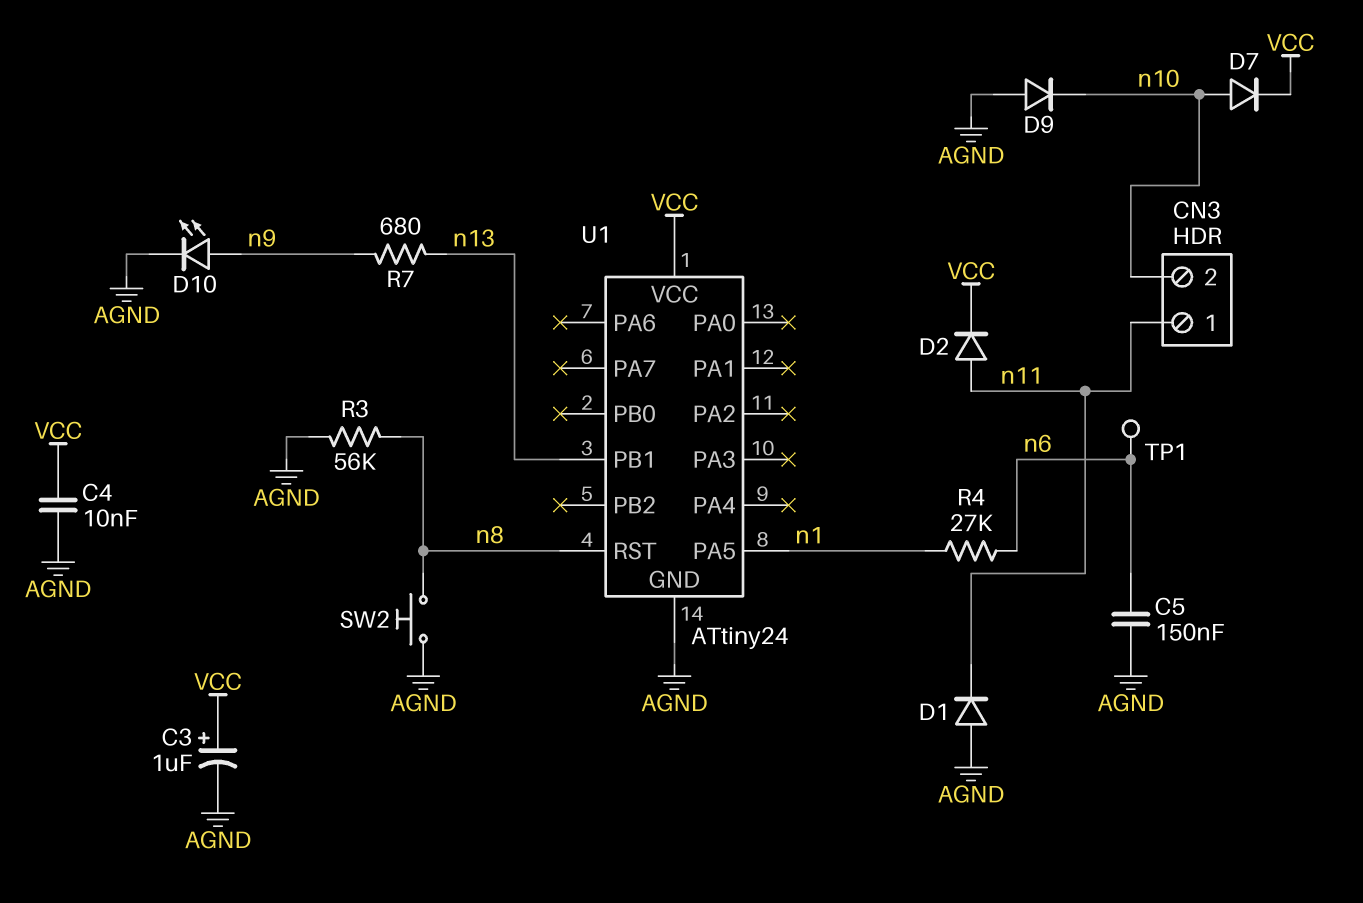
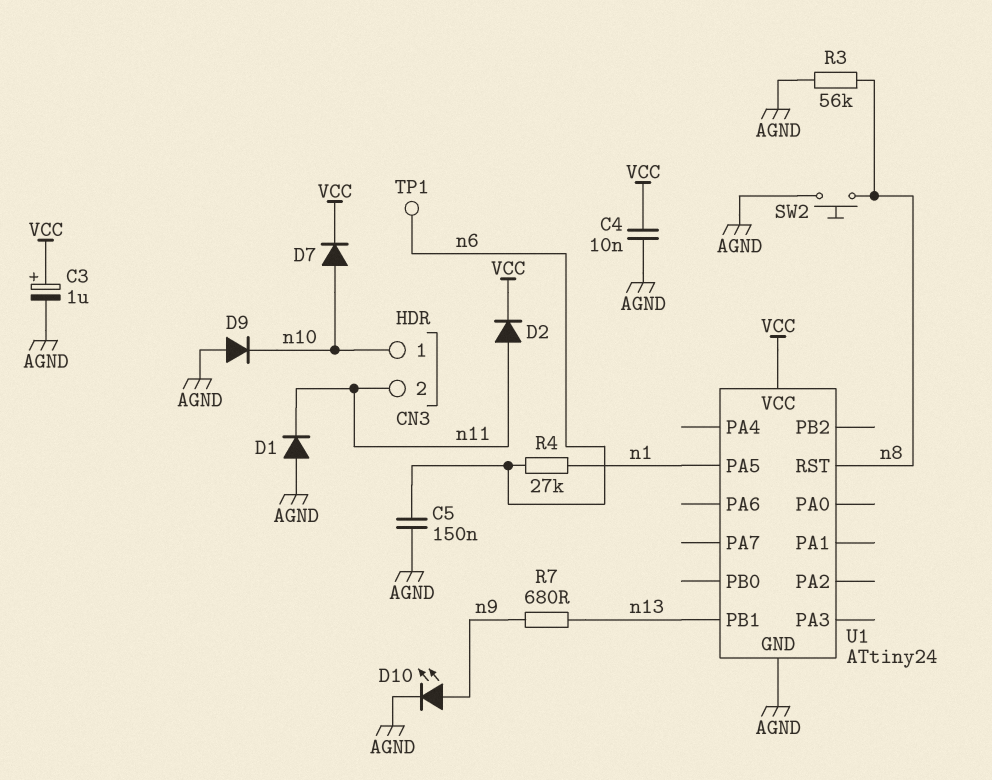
CN3 pin 1: n11 -> n10
CN3 pin 2: n10 -> n11

